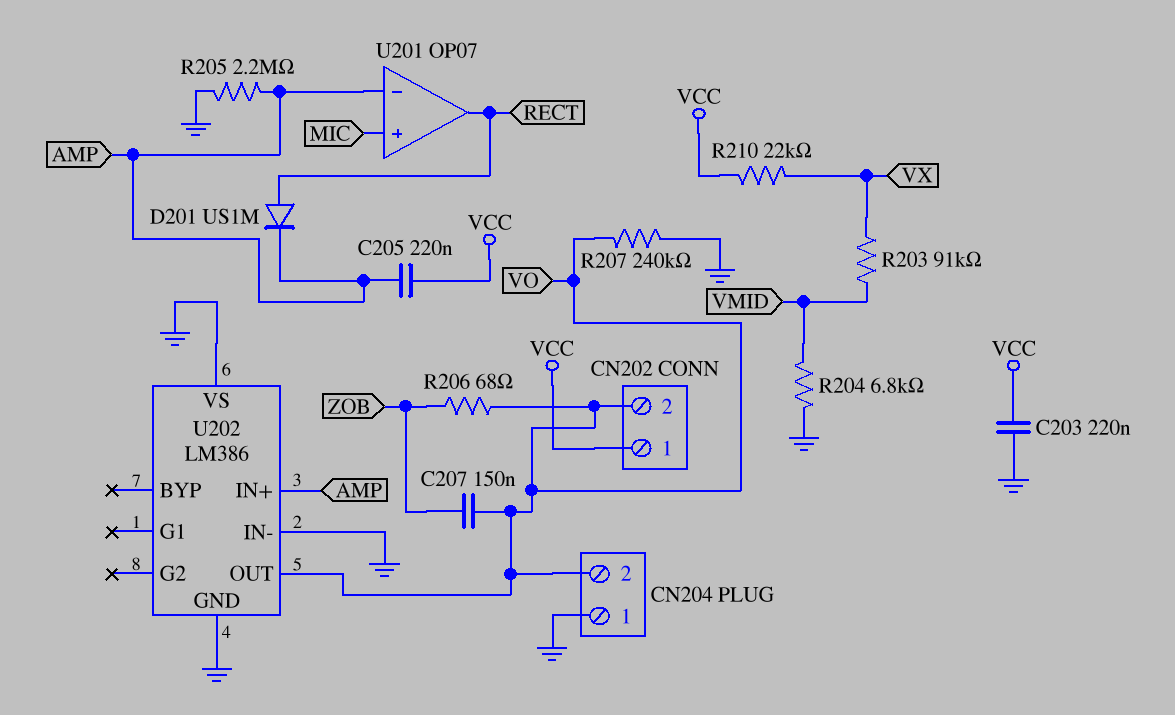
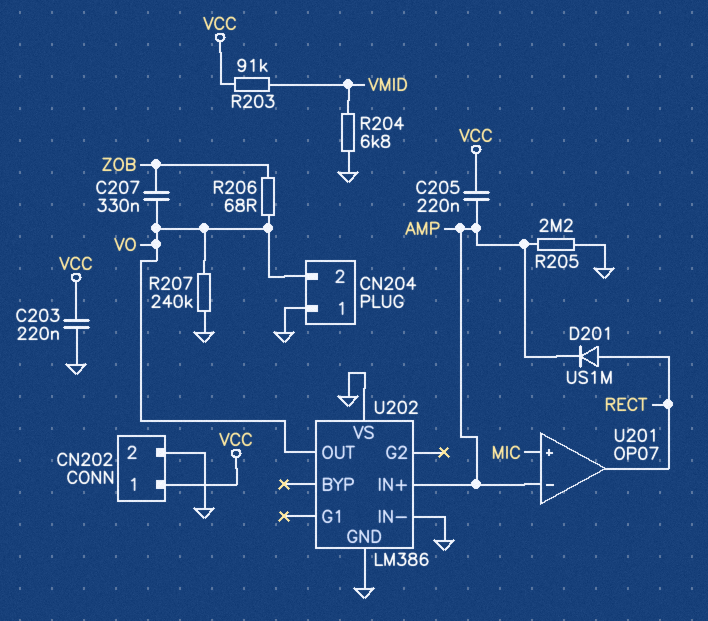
C207: 150nF (VO, ZOB) -> 330nF (VO, ZOB)
CN202 pin 2: VO -> GND
R203: 91k (VMID, VX) -> 91k (VCC, VMID)
R210: 22k (VCC, VX) -> none

